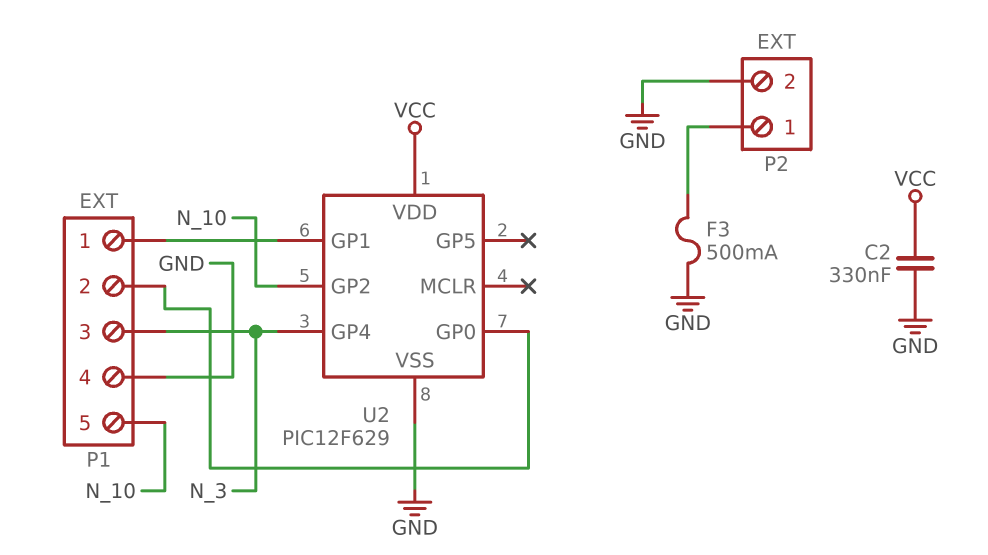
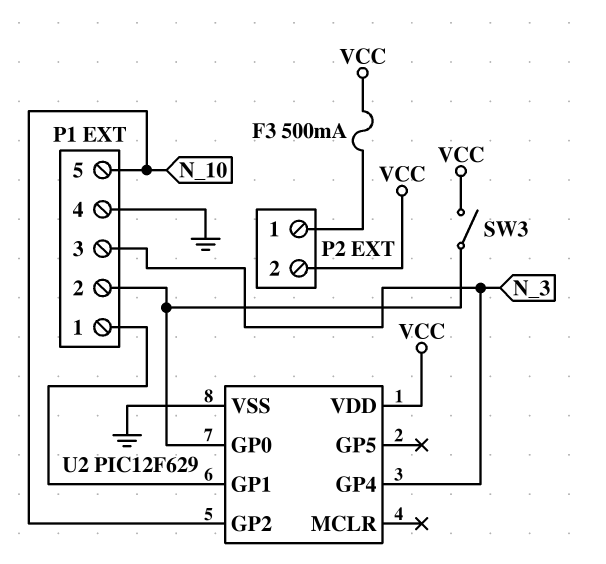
C2: 330nF (GND, VCC) -> none
F3: 500mA (GND, P2/1) -> 500mA (P2/1, VCC)
P2 pin 2: GND -> VCC
SW3: none -> switch (P1/2, VCC)

